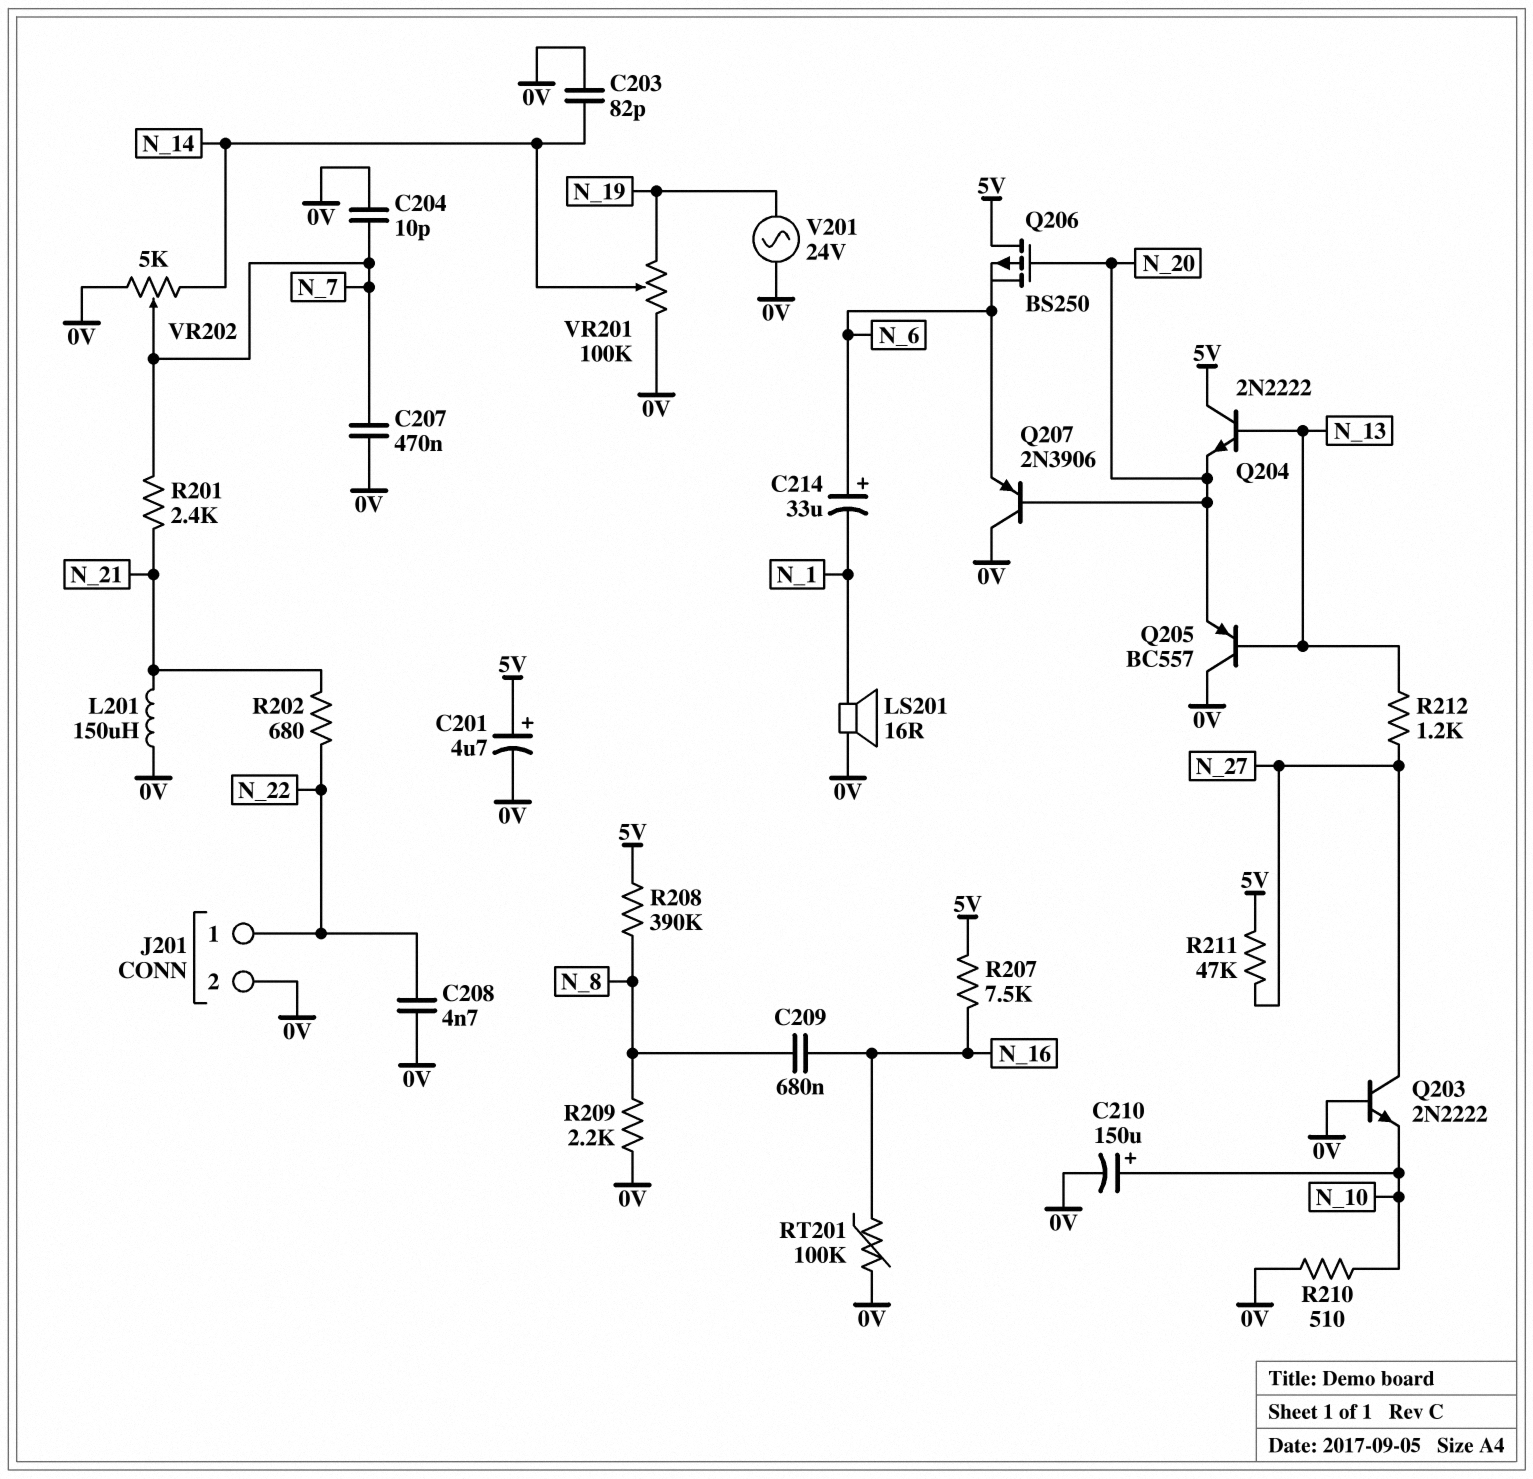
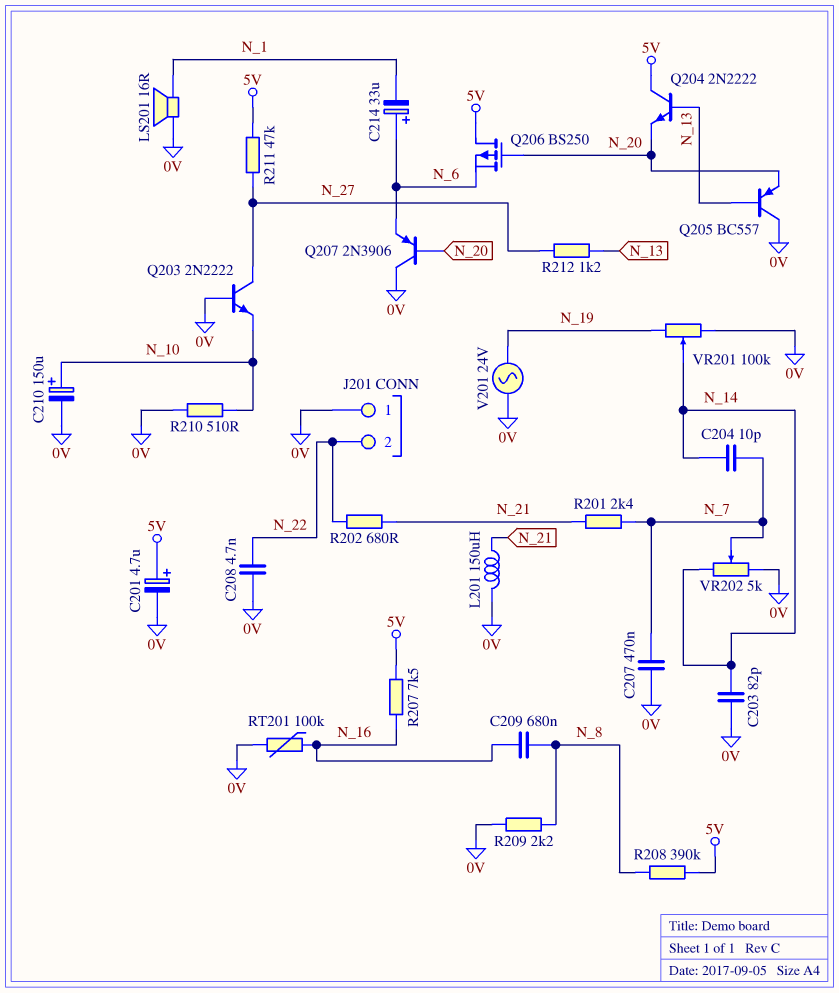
C204: 10pF (0V, N_7) -> 10pF (N_7, N_14)
J201 pin 1: N_22 -> 0V
J201 pin 2: 0V -> N_22

